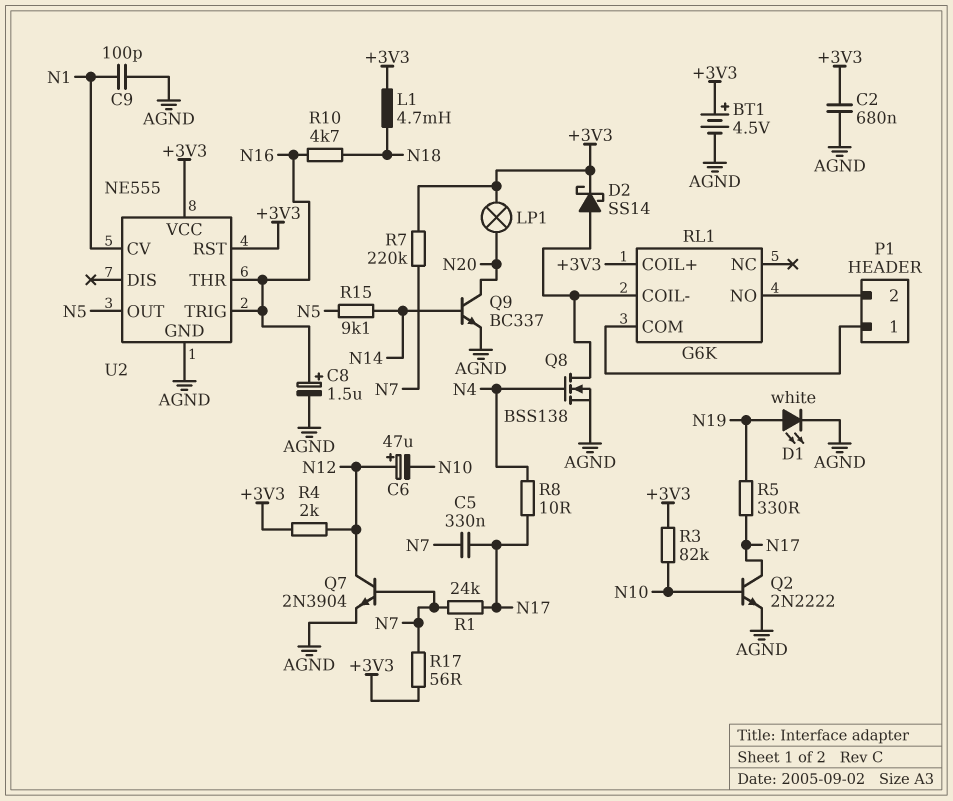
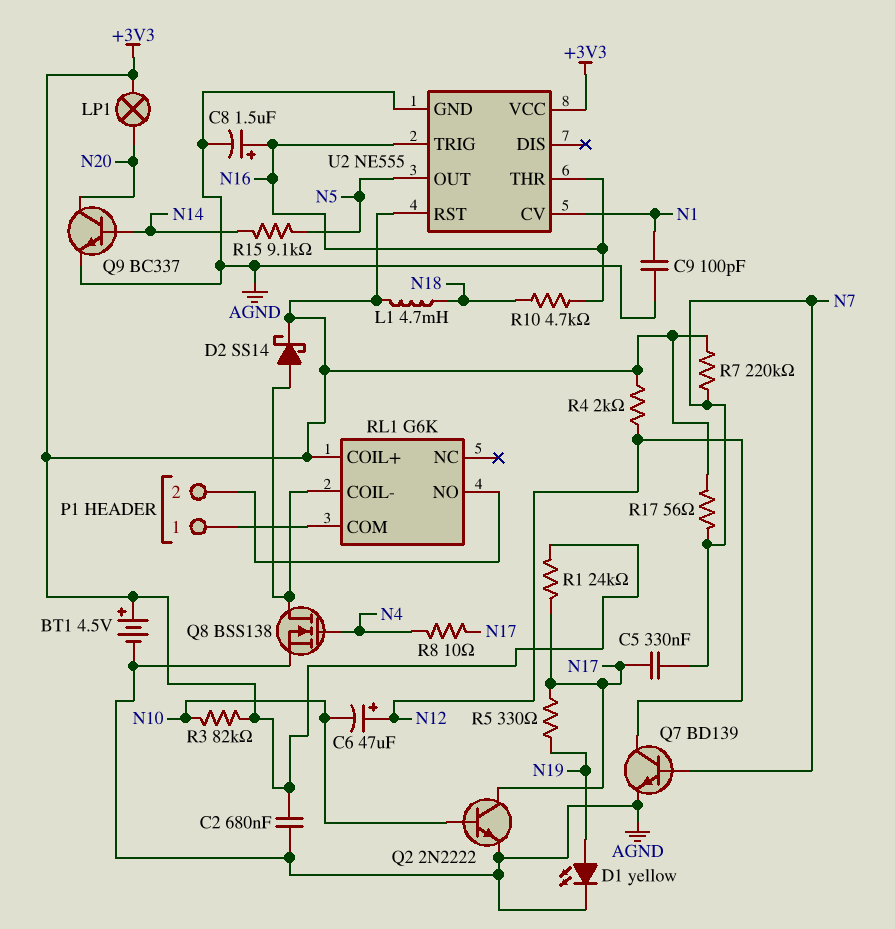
D1: LED white (A N19, K AGND) -> LED yellow (A N19, K AGND)
Q7: NPN 2N3904 (B N7, C N12, E AGND) -> NPN BD139 (B N7, C N12, E AGND)
R1: 24k (N7, N17) -> 24k (+3V3, N17)

